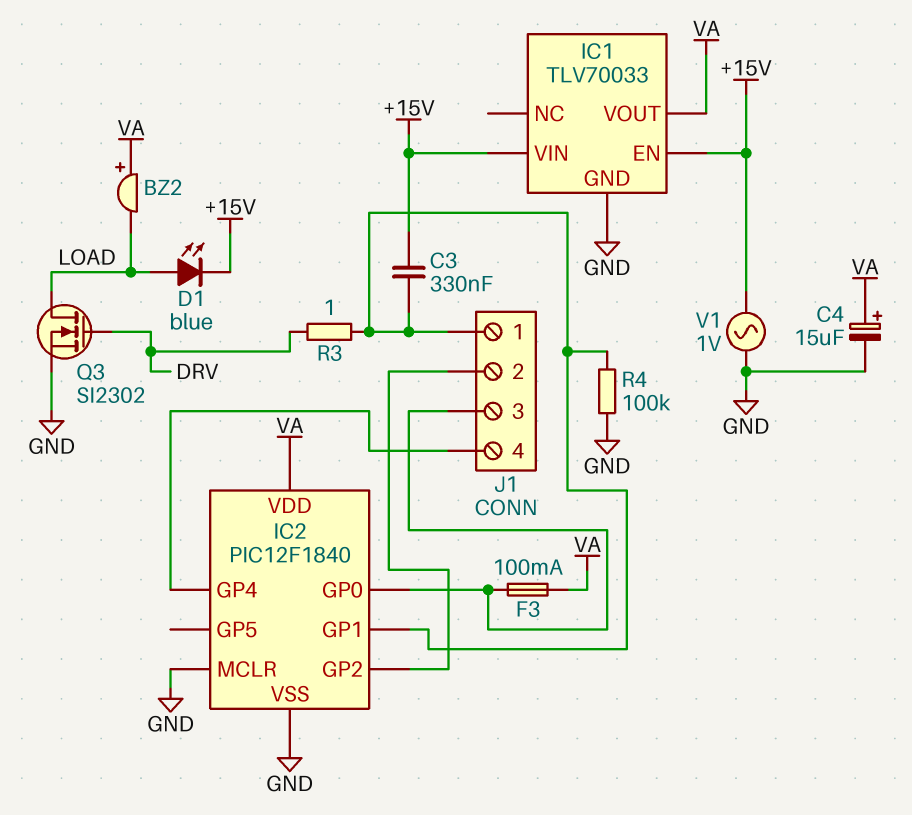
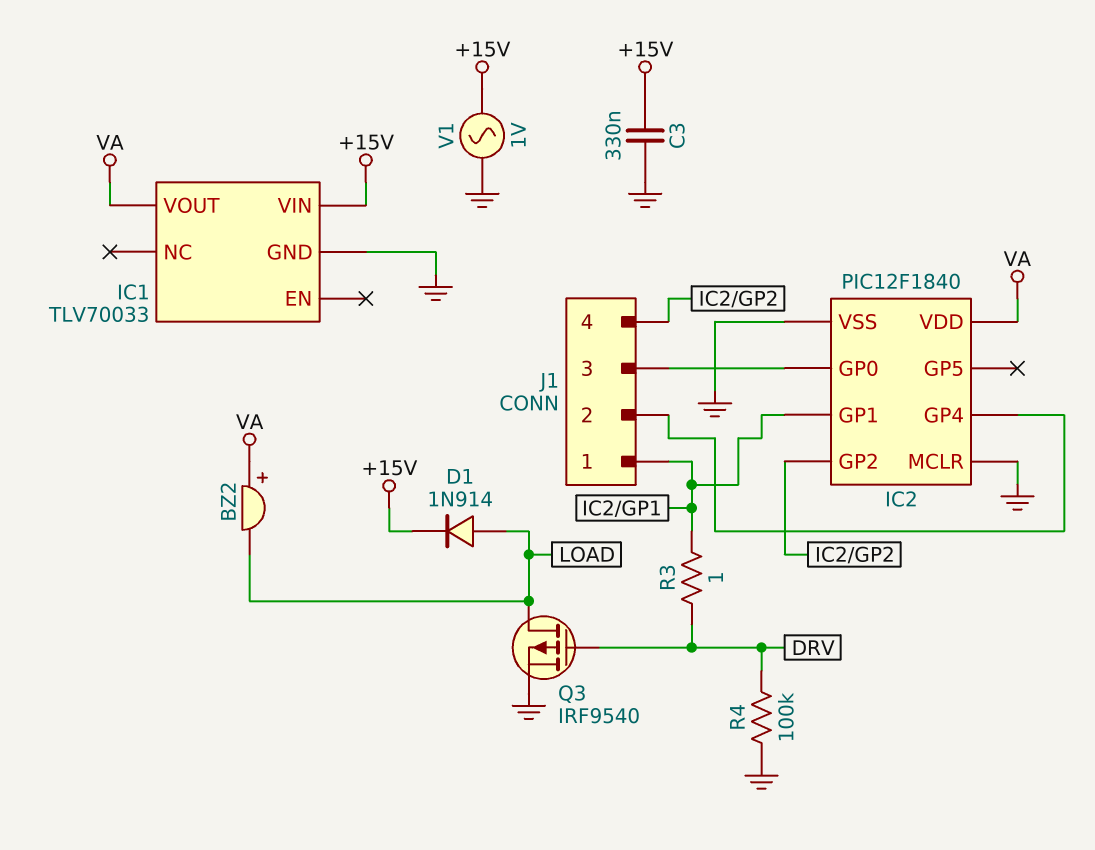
C3: 330nF (+15V, IC2/GP1) -> 330nF (+15V, GND)
C4: 15uF (plus VA, minus GND) -> none
D1: LED blue (A LOAD, K +15V) -> diode 1N914 (A LOAD, K +15V)
F3: 100mA (IC2/GP0, VA) -> none
IC1 pin EN: +15V -> none
J1 pin 2: IC2/GP2 -> IC2/GP4
J1 pin 4: IC2/GP4 -> IC2/GP2
Q3: NMOS SI2302 (G DRV, D LOAD, S GND) -> PMOS IRF9540 (G DRV, D LOAD, S GND)
R4: 100k (GND, IC2/GP1) -> 100k (DRV, GND)

